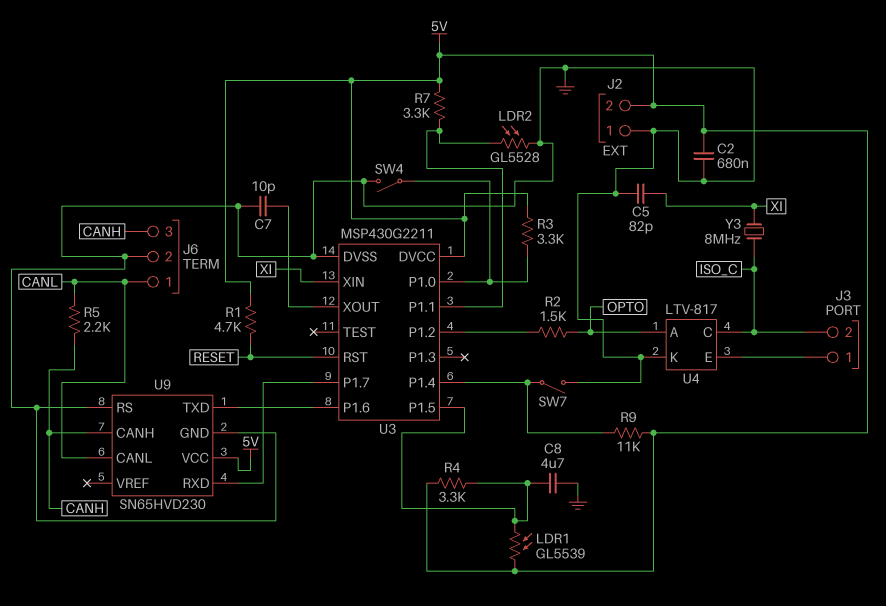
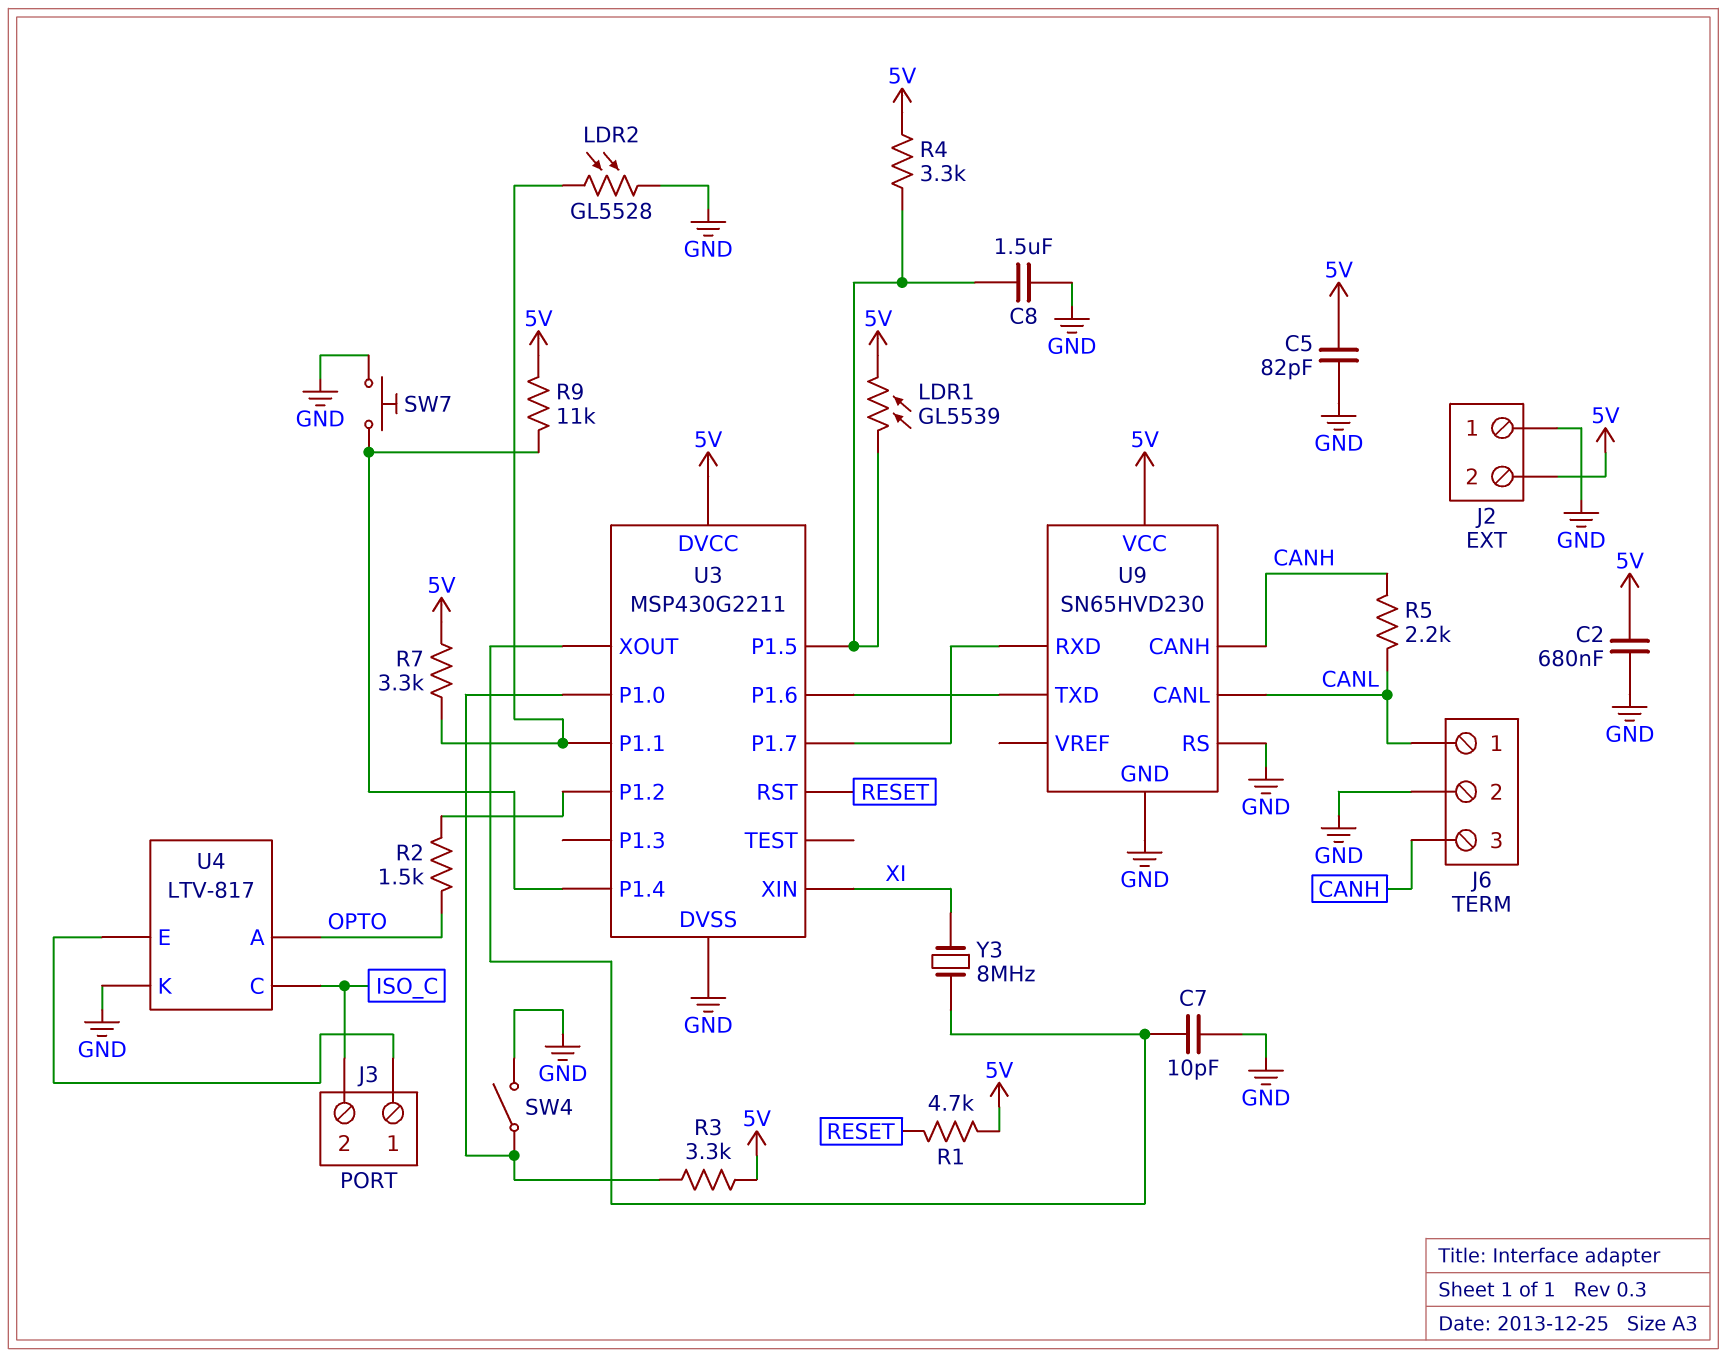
C5: 82pF (GND, XI) -> 82pF (5V, GND)
C8: 4.7uF (GND, U3/P1.5) -> 1.5uF (GND, U3/P1.5)
SW7: switch (GND, U3/P1.4) -> button (GND, U3/P1.4)
Y3: 8MHz (ISO_C, XI) -> 8MHz (U3/XOUT, XI)

